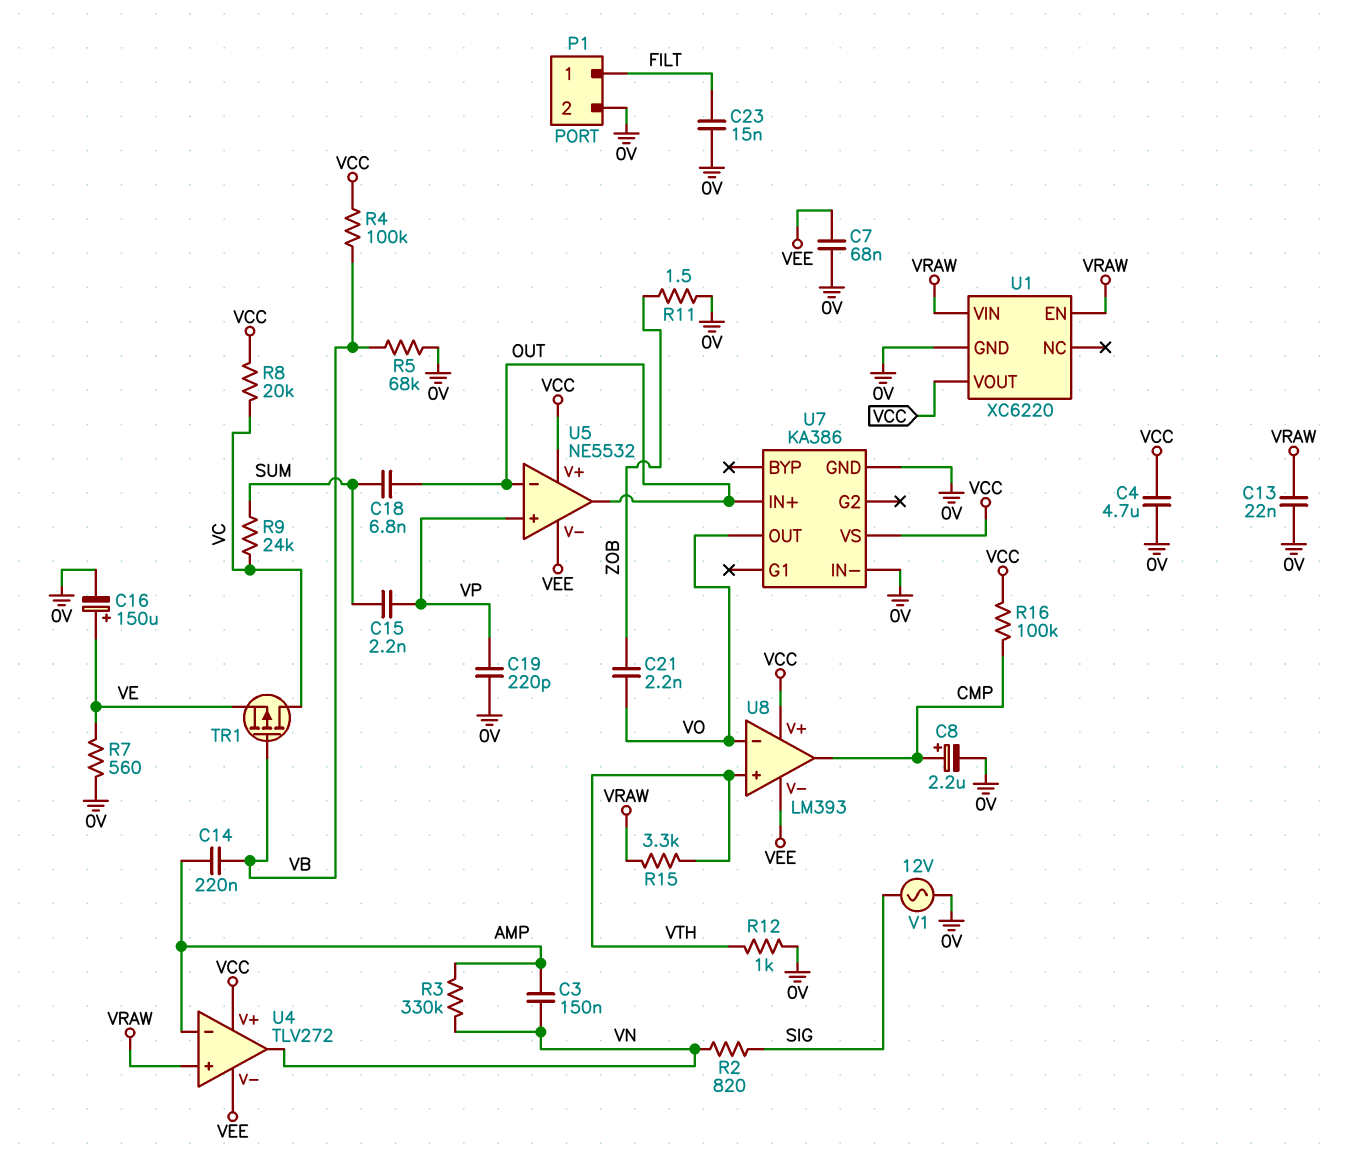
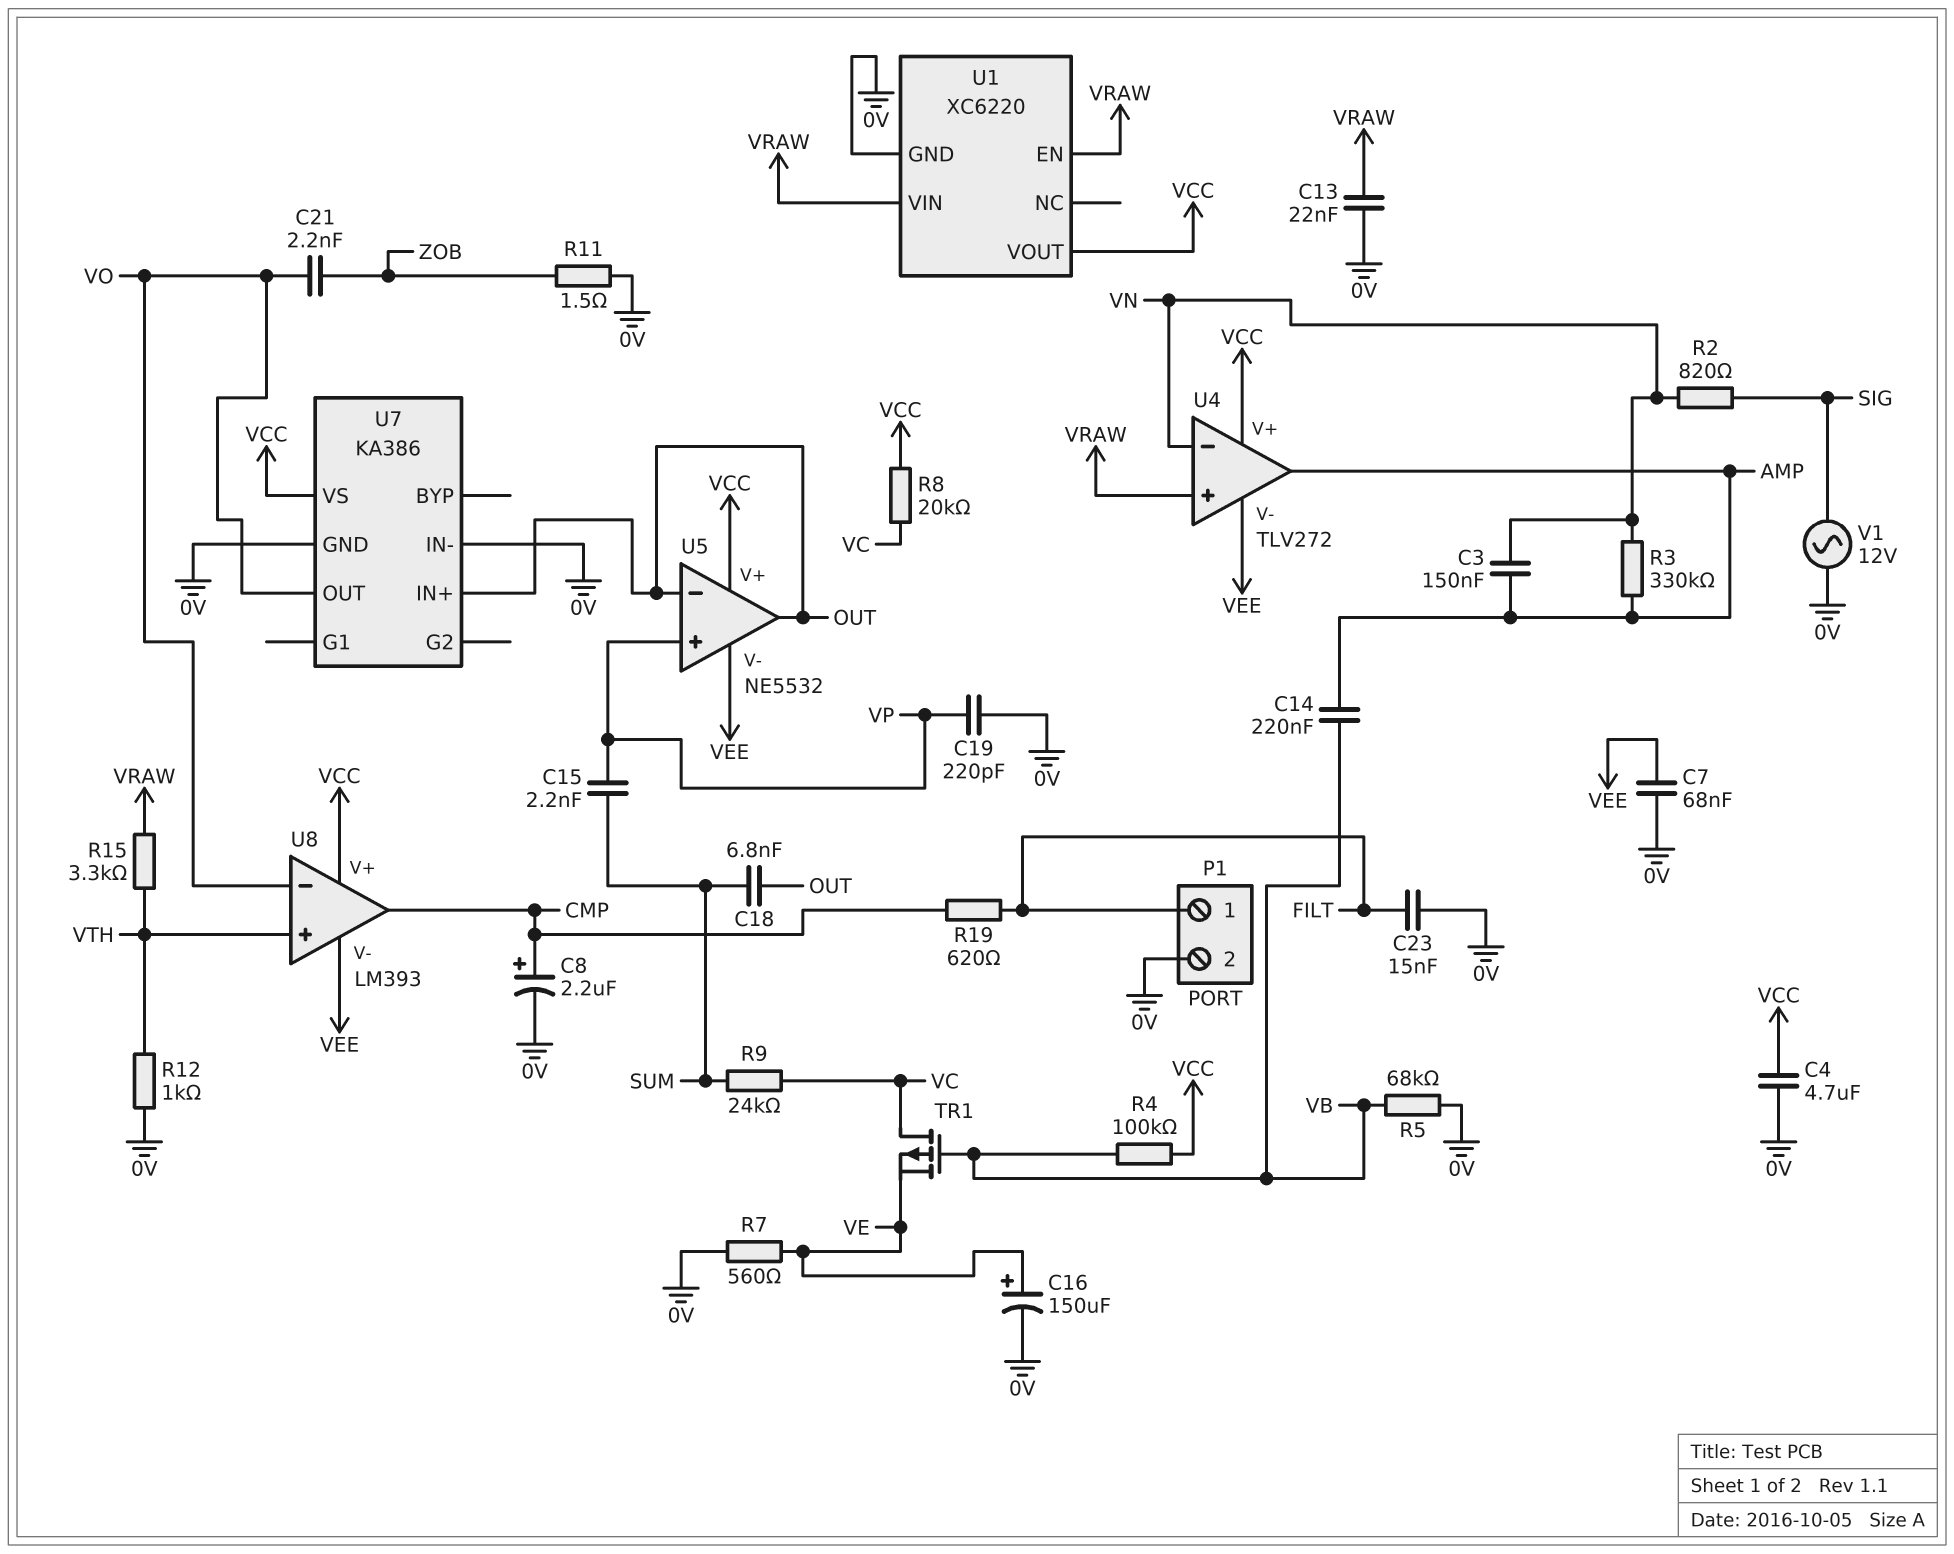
R16: 100k (CMP, VCC) -> none
R19: none -> 620 (CMP, FILT)
U4 pin in-: AMP -> VN
U4 pin out: VN -> AMP

